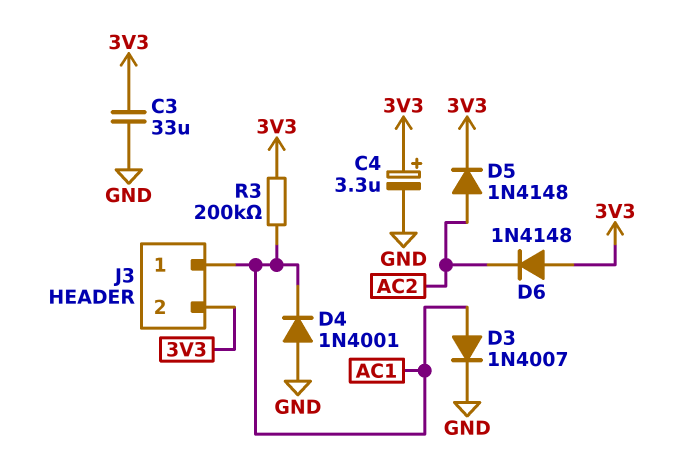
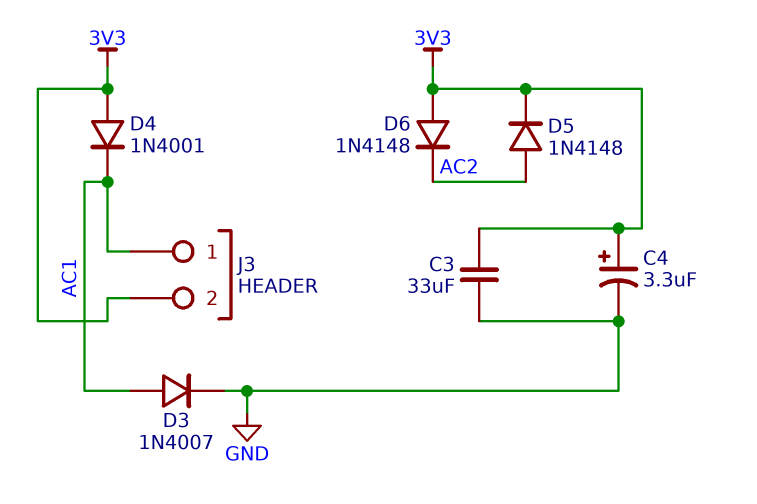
D4: diode 1N4001 (A GND, K AC1) -> diode 1N4001 (A 3V3, K AC1)
R3: 200k (3V3, AC1) -> none

